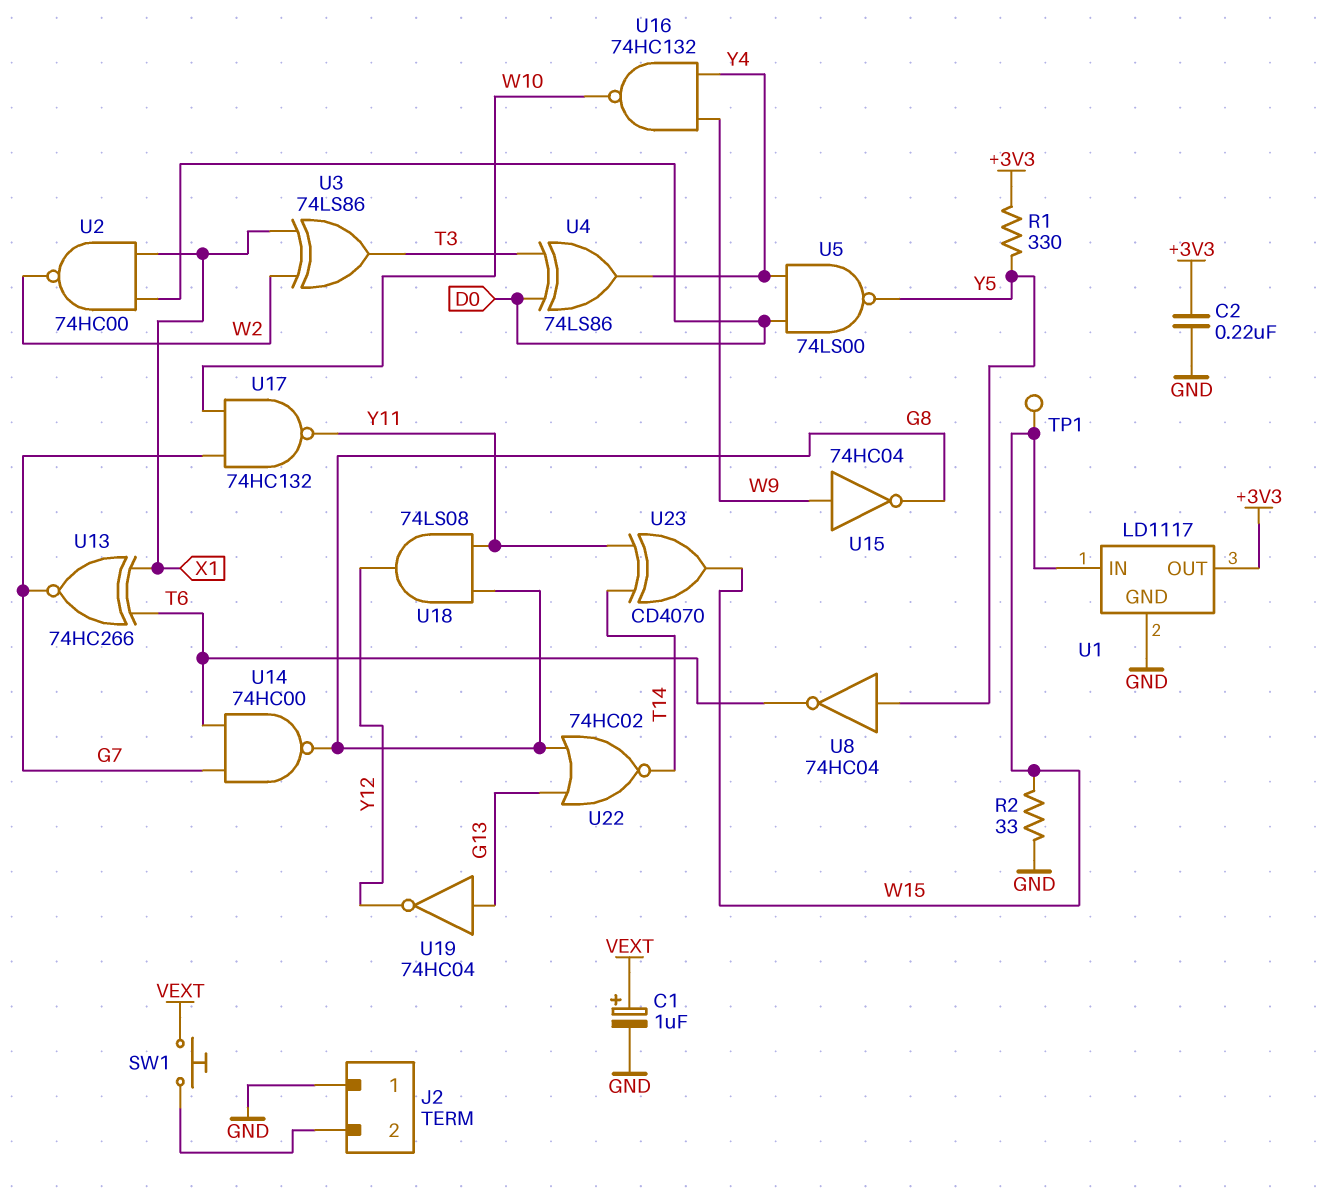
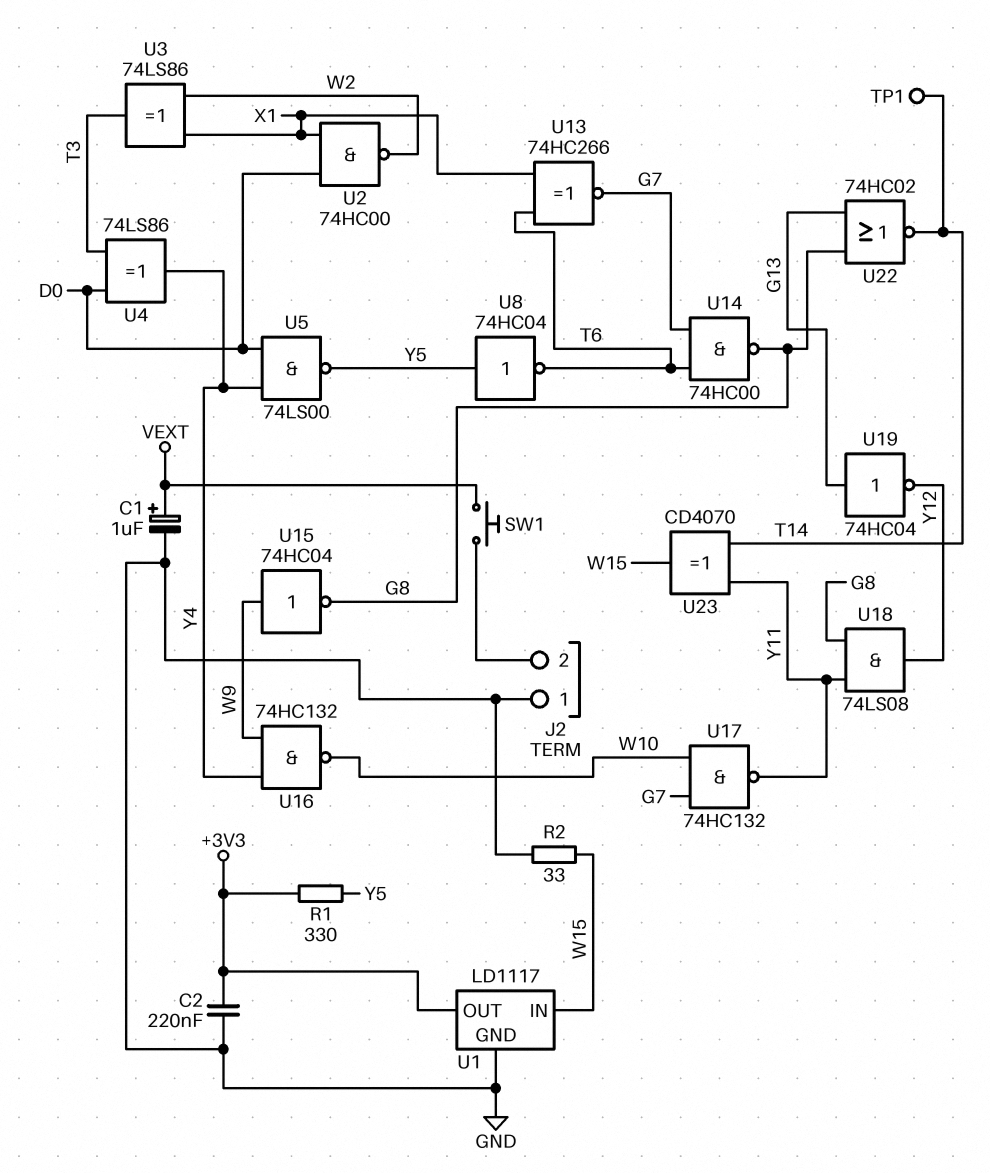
TP1: test point (W15) -> test point (T14)

